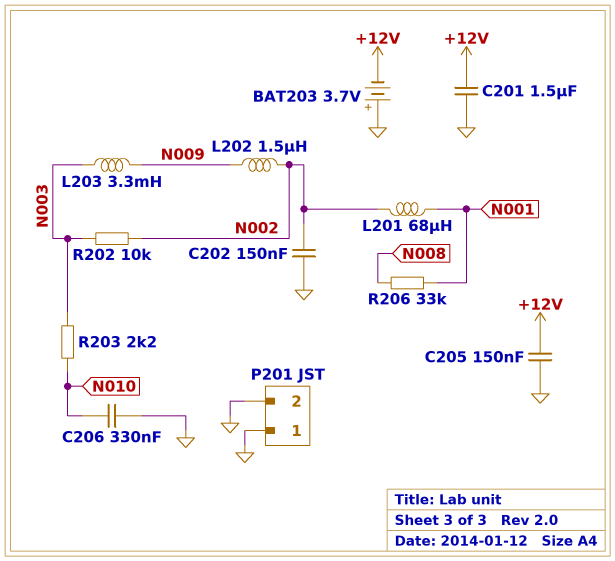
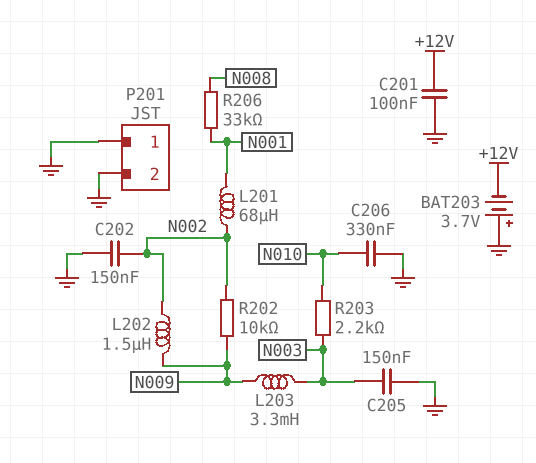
C201: 1.5uF (+12V, GND) -> 100nF (+12V, GND)
C205: 150nF (+12V, GND) -> 150nF (GND, N003)
R202: 10k (N002, N003) -> 10k (N002, N009)

